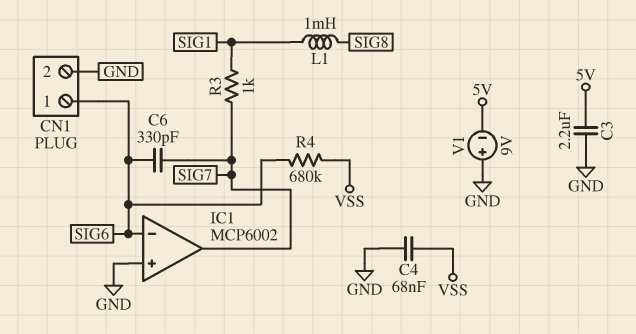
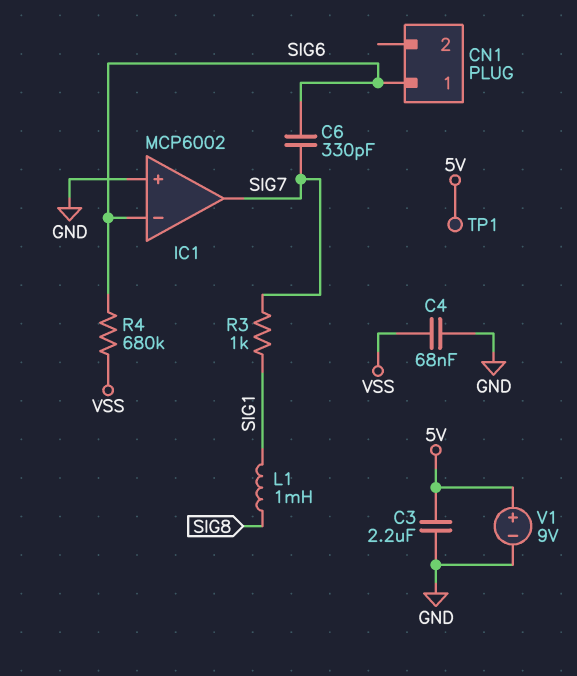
CN1 pin 2: GND -> none
TP1: none -> test point (5V)
V1: 9V (plus GND, minus 5V) -> 9V (plus 5V, minus GND)

